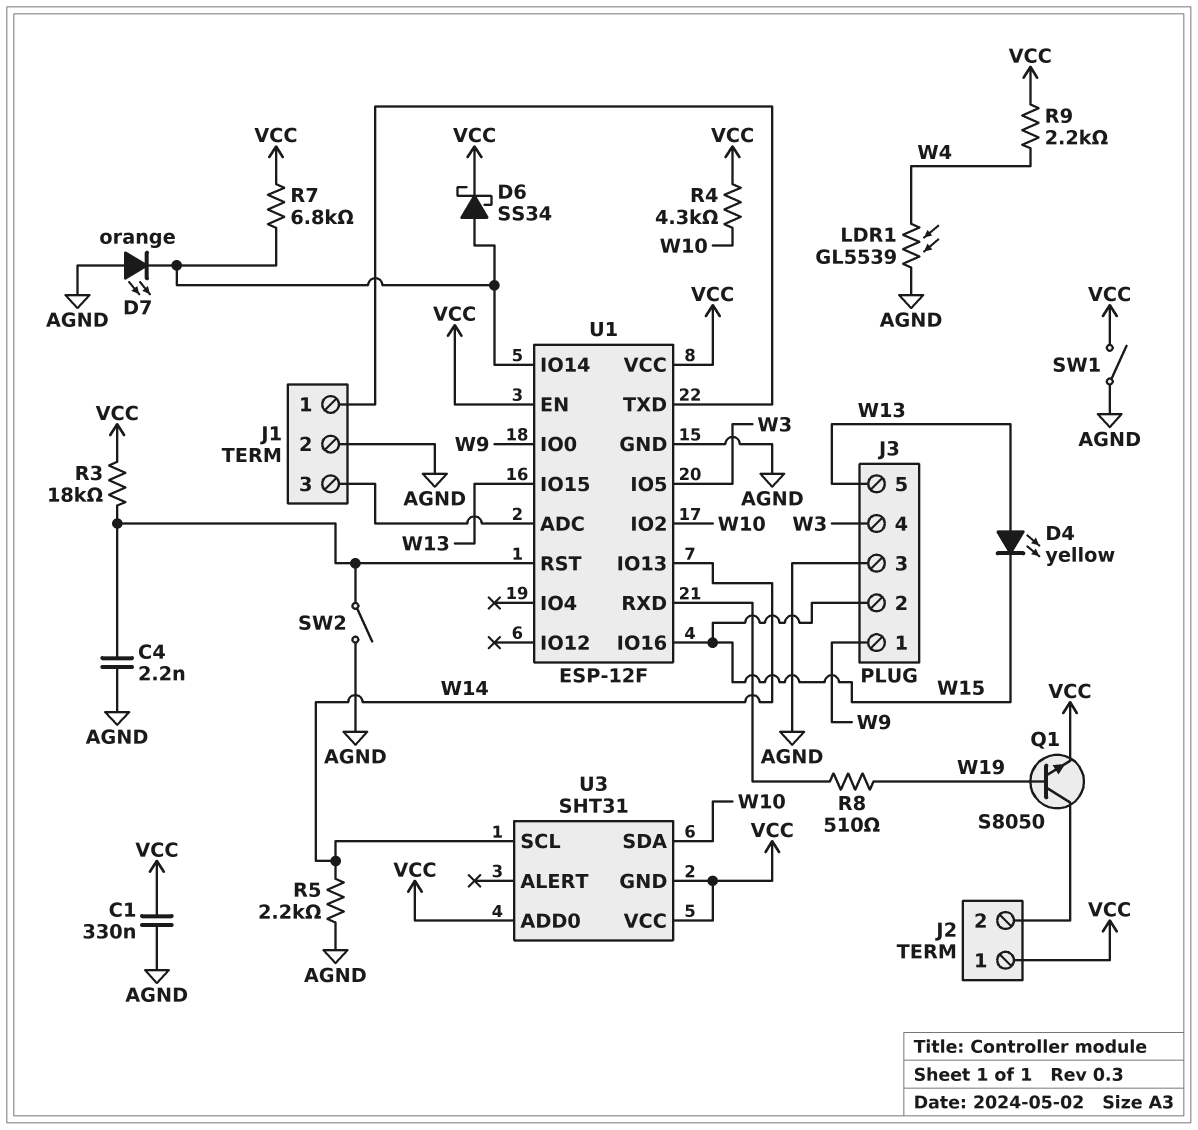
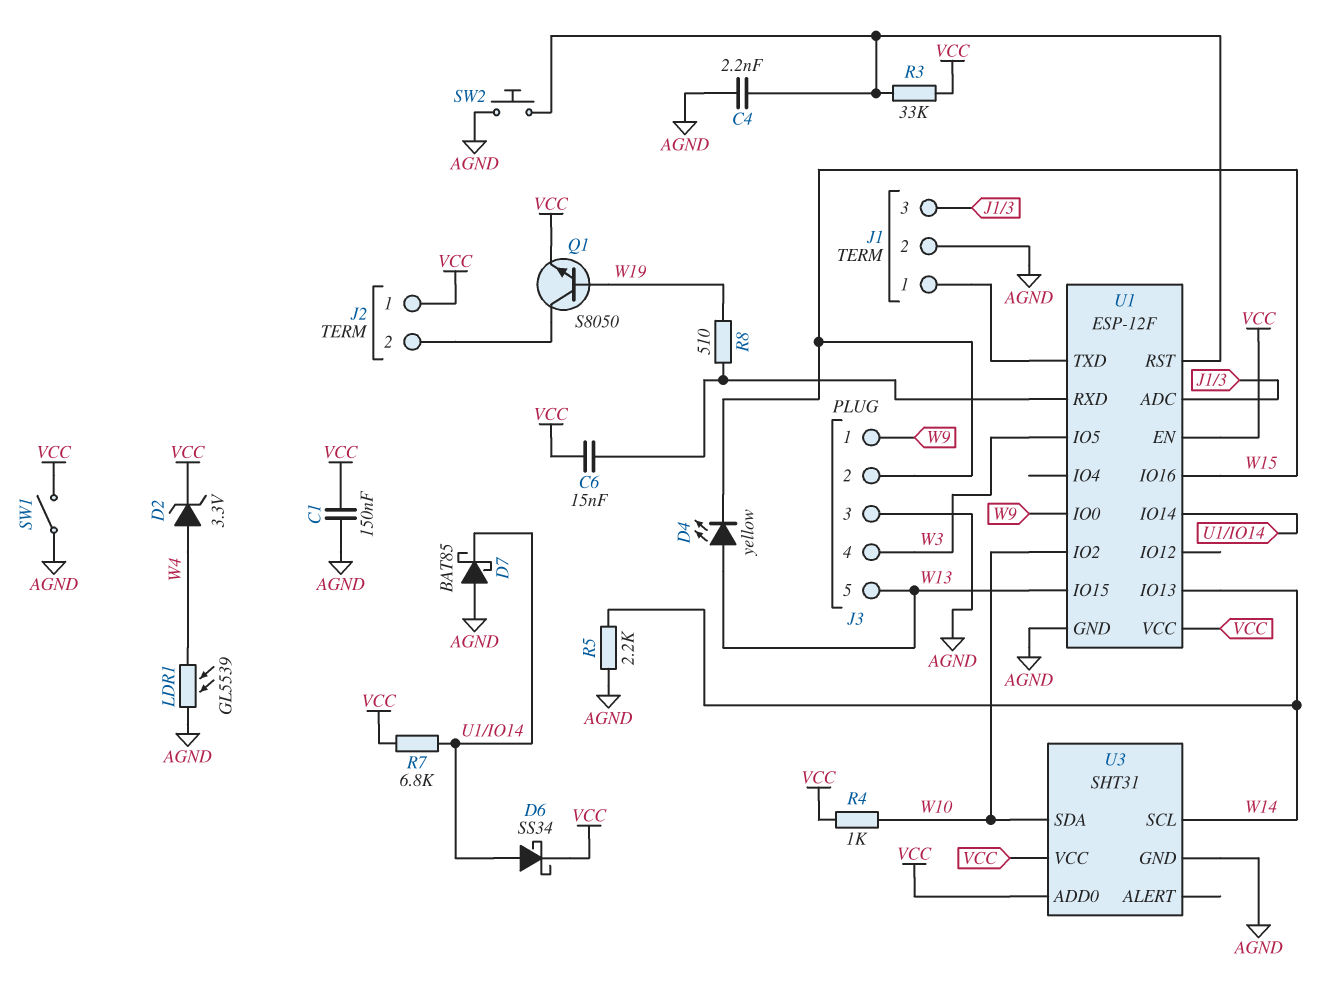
C1: 330nF (AGND, VCC) -> 150nF (AGND, VCC)
C6: none -> 15nF (U1/RXD, VCC)
D2: none -> zener 3.3V (A W4, K VCC)
D7: LED orange (A AGND, K U1/IO14) -> schottky BAT85 (A AGND, K U1/IO14)
R3: 18k (U1/RST, VCC) -> 33k (U1/RST, VCC)
R4: 4.3k (VCC, W10) -> 1k (VCC, W10)
R9: 2.2k (VCC, W4) -> none
SW2: switch (AGND, U1/RST) -> button (AGND, U1/RST)
U3 pin GND: VCC -> AGND

